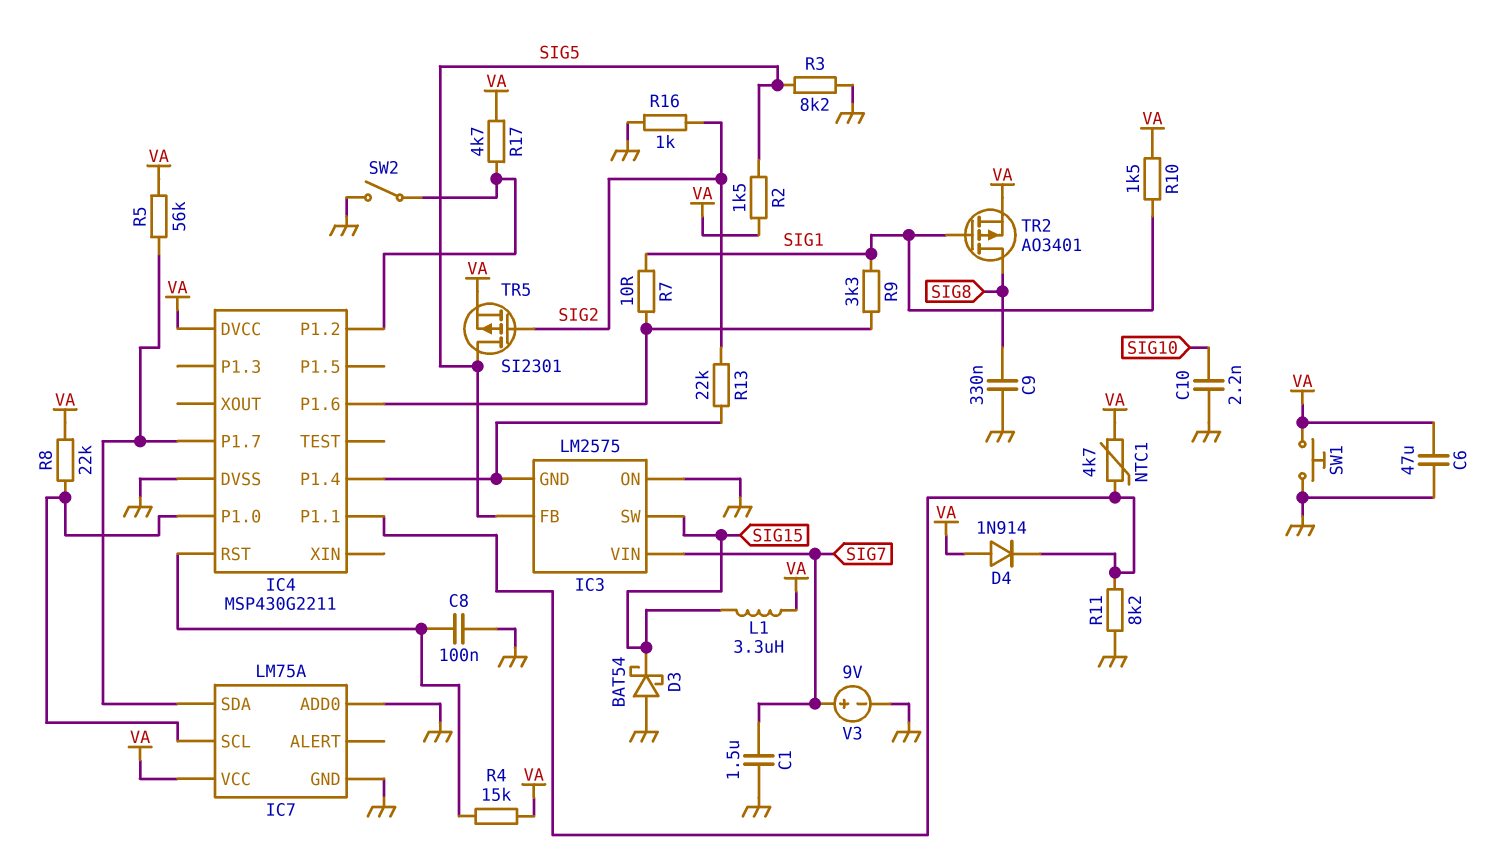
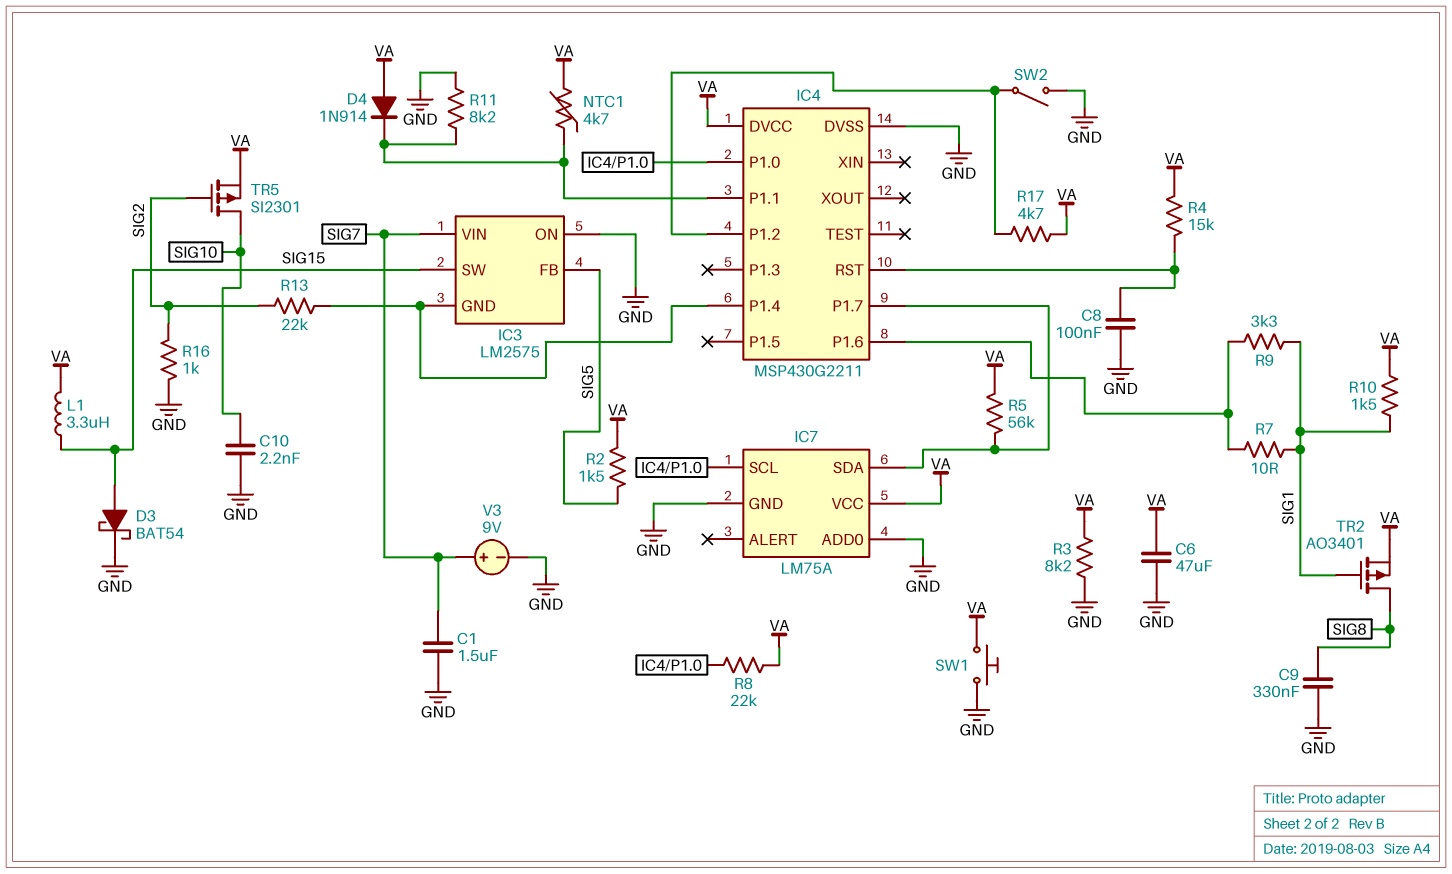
D3: schottky BAT54 (A GND, K SIG15) -> schottky BAT54 (A SIG15, K GND)
R3: 8.2k (GND, SIG5) -> 8.2k (GND, VA)
TR5: PMOS SI2301 (G SIG2, D SIG5, S VA) -> PMOS SI2301 (G SIG2, D SIG10, S VA)

